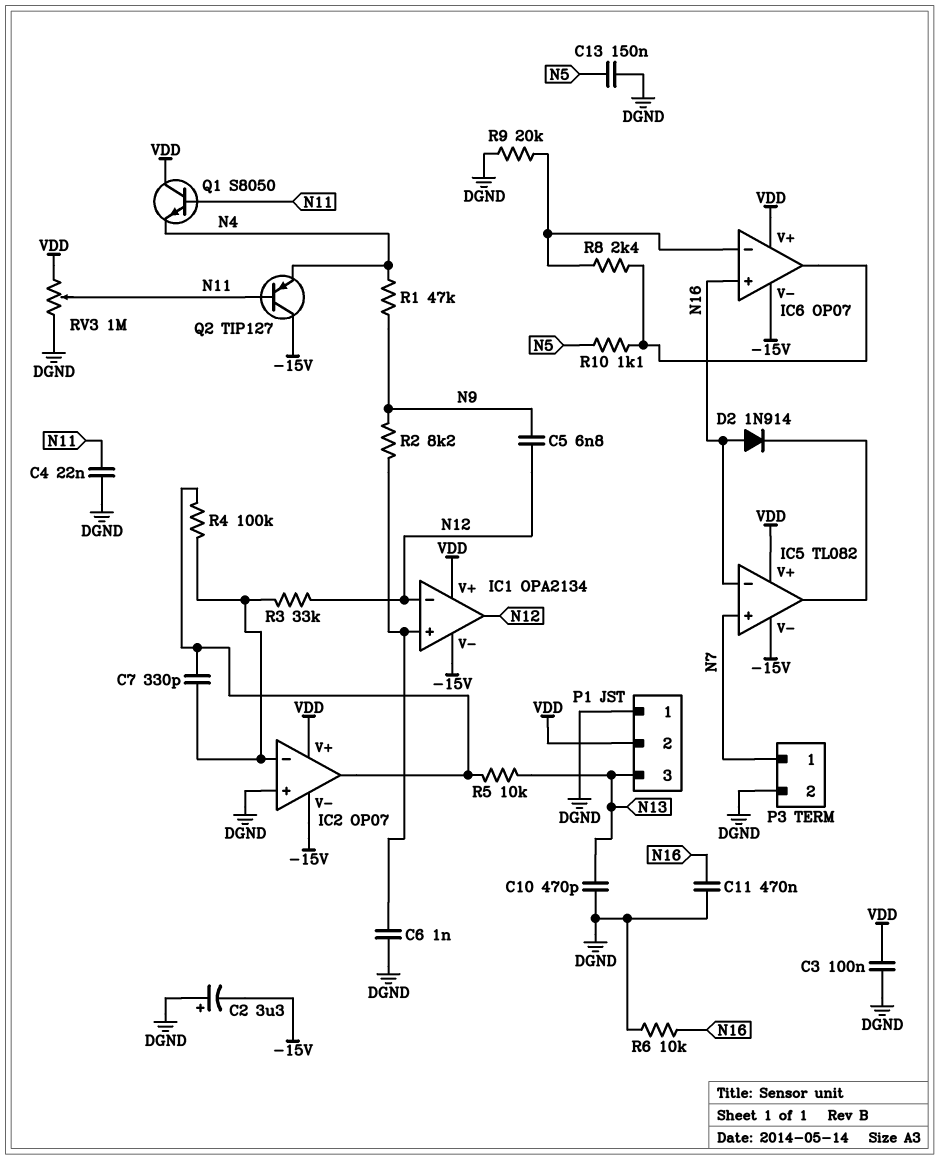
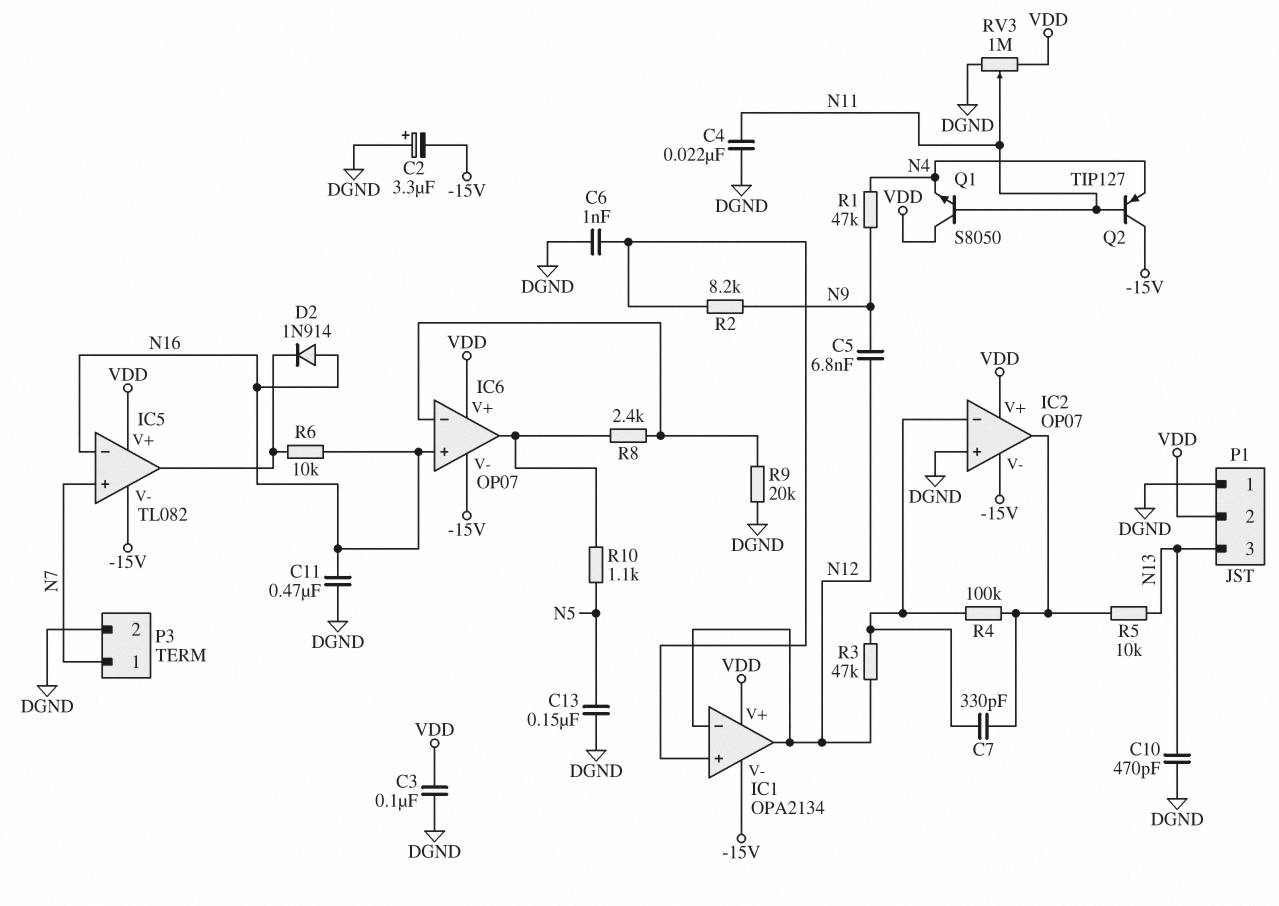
R3: 33k (IC2/in-, N12) -> 47k (IC2/in-, N12)
R6: 10k (DGND, N16) -> 10k (IC5/out, N16)

